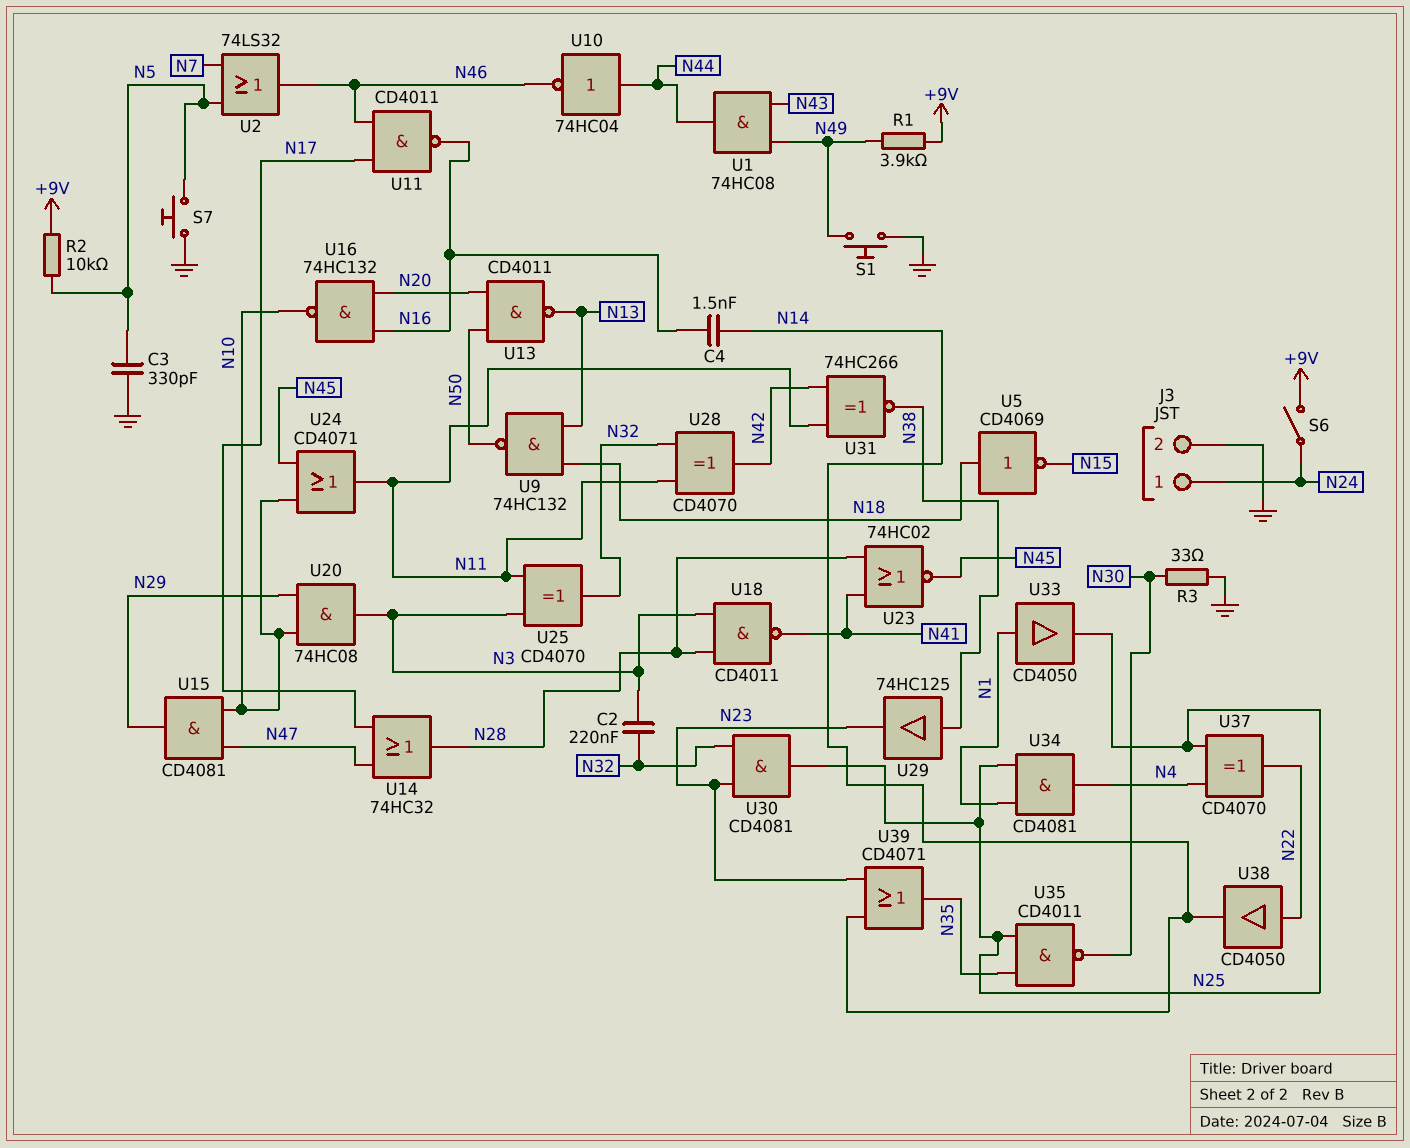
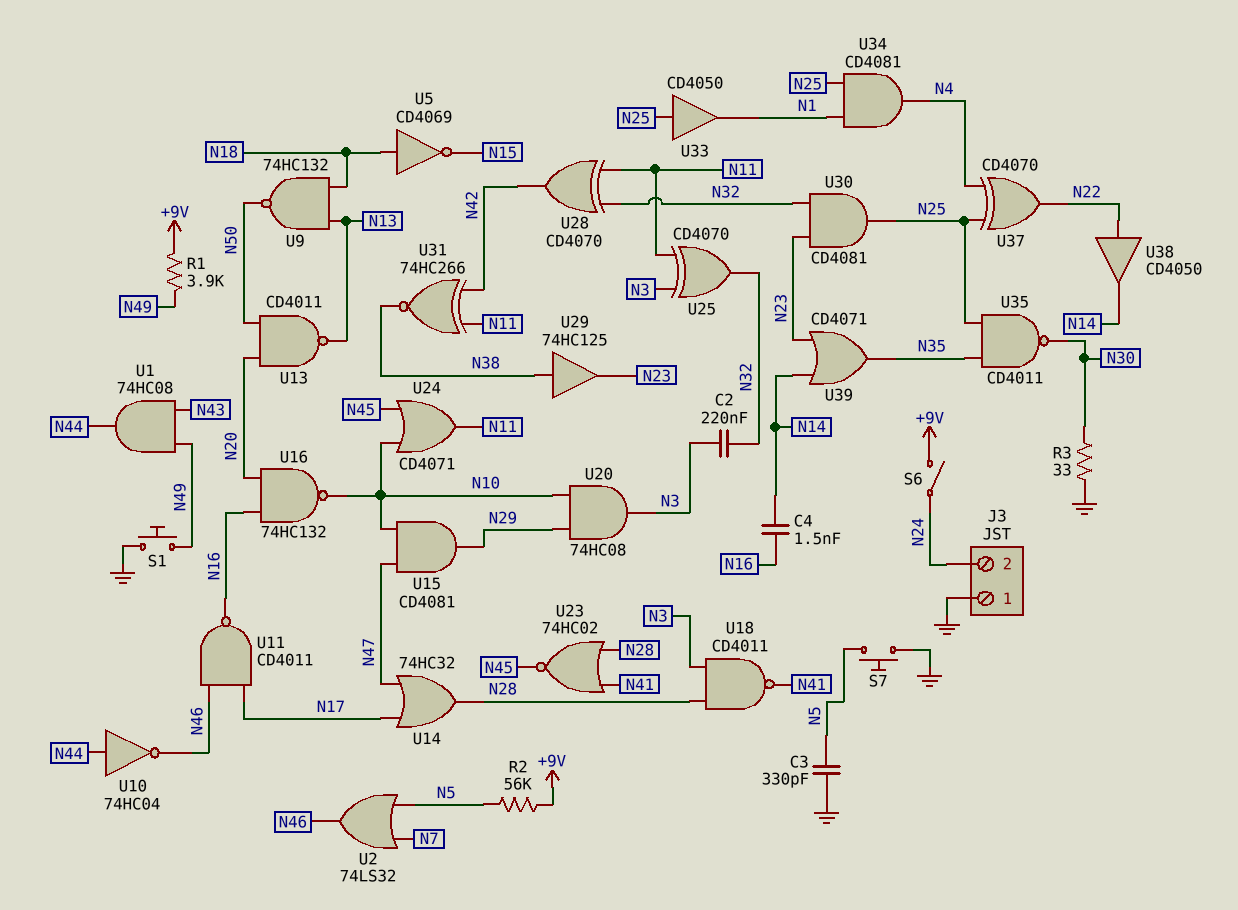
J3 pin 1: N24 -> GND
J3 pin 2: GND -> N24
R2: 10k (+9V, N5) -> 56k (+9V, N5)
U33: buffer CD4050 (in N1, out N25) -> buffer CD4050 (in N25, out N1)

